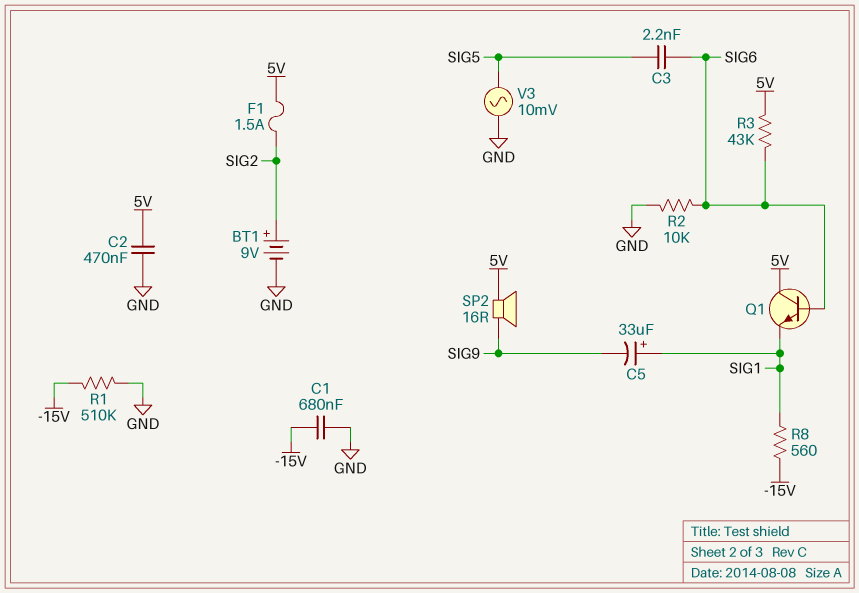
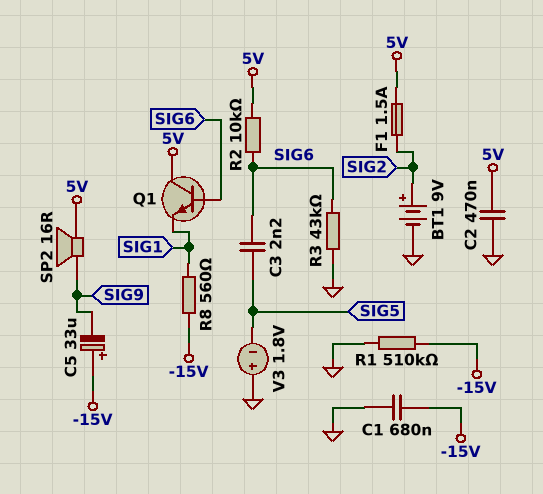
C5: 33uF (plus SIG1, minus SIG9) -> 33uF (plus -15V, minus SIG9)
R2: 10k (GND, SIG6) -> 10k (5V, SIG6)
R3: 43k (5V, SIG6) -> 43k (GND, SIG6)
V3: AC 10mV (GND, SIG5) -> 1.8V (plus GND, minus SIG5)

